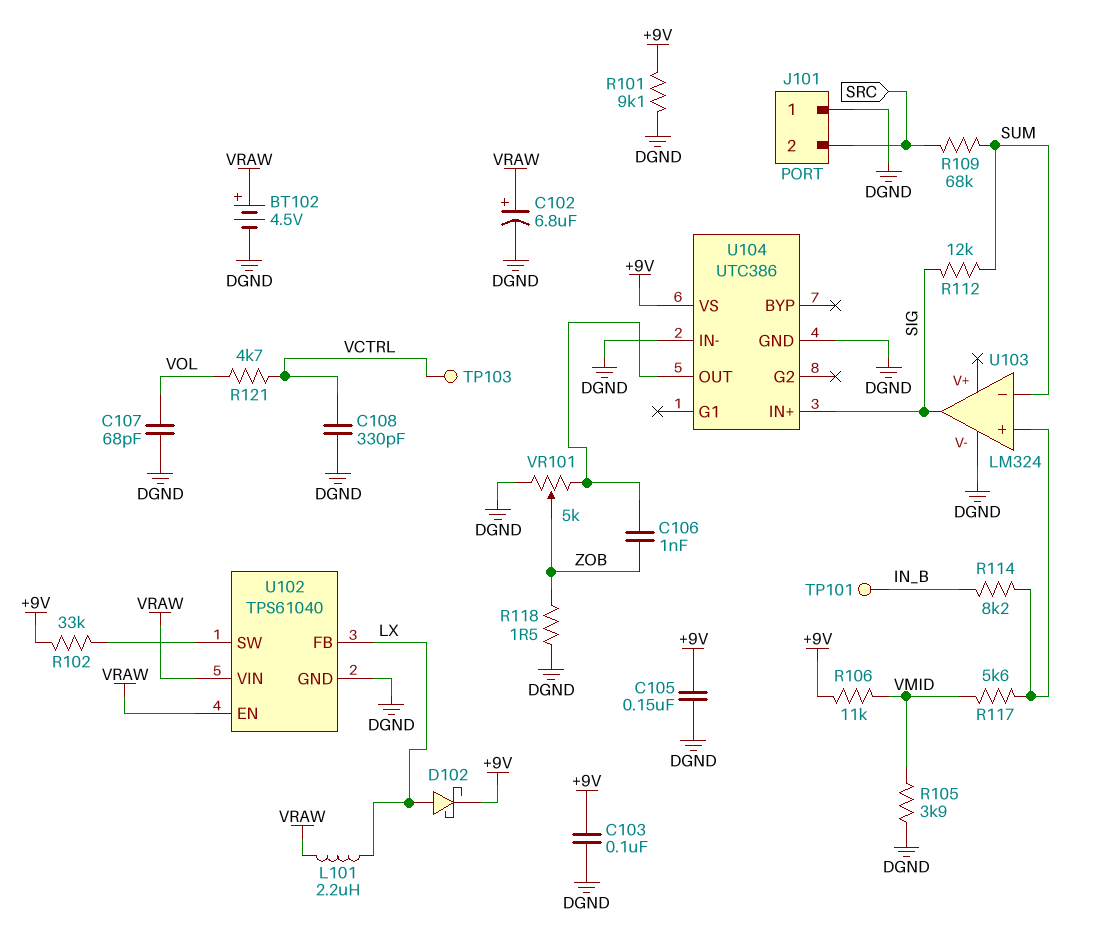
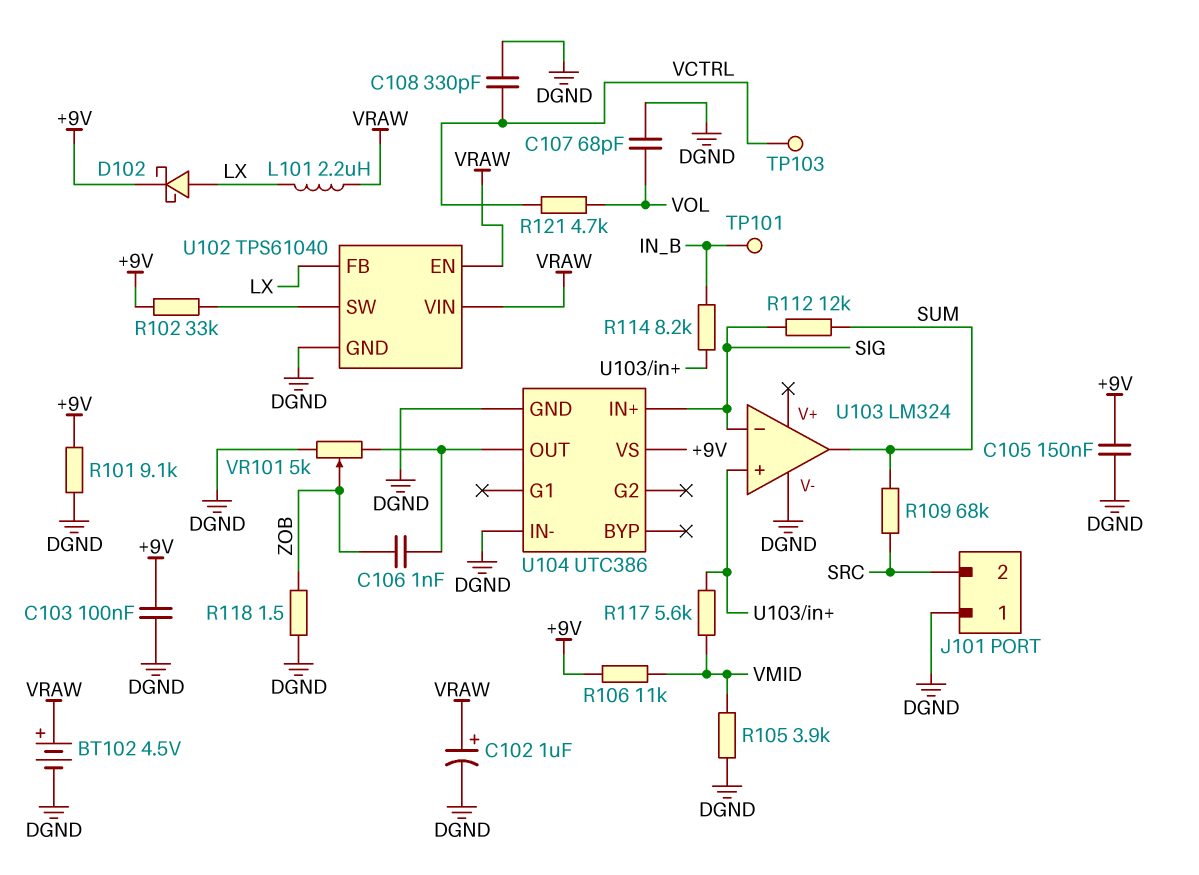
C102: 6.8uF (plus VRAW, minus DGND) -> 1uF (plus VRAW, minus DGND)
U103 pin in-: SUM -> SIG
U103 pin out: SIG -> SUM

